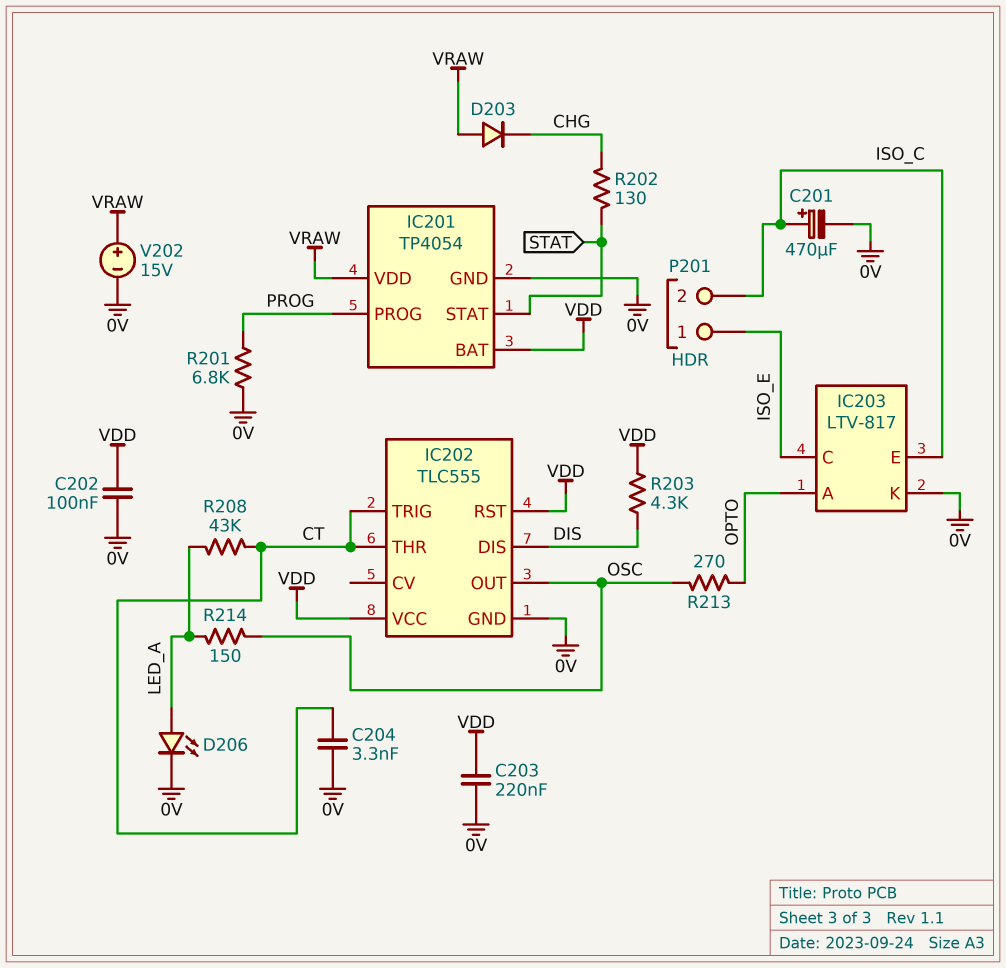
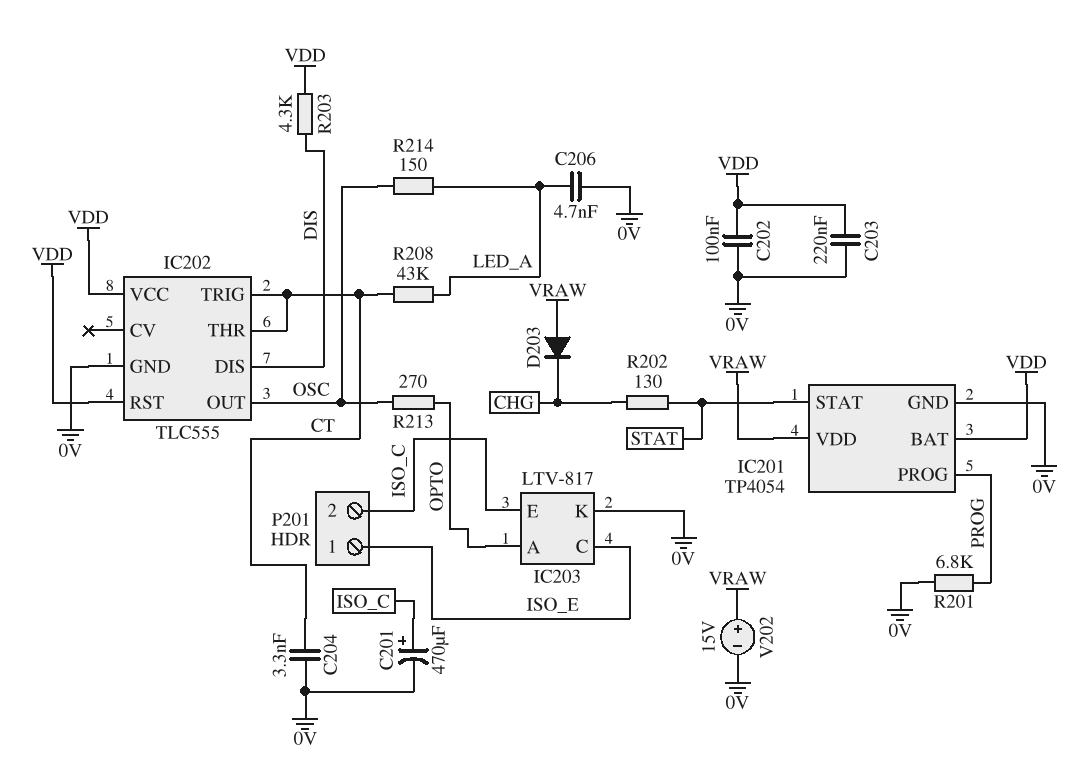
C206: none -> 4.7nF (0V, LED_A)
D206: LED (A LED_A, K 0V) -> none

